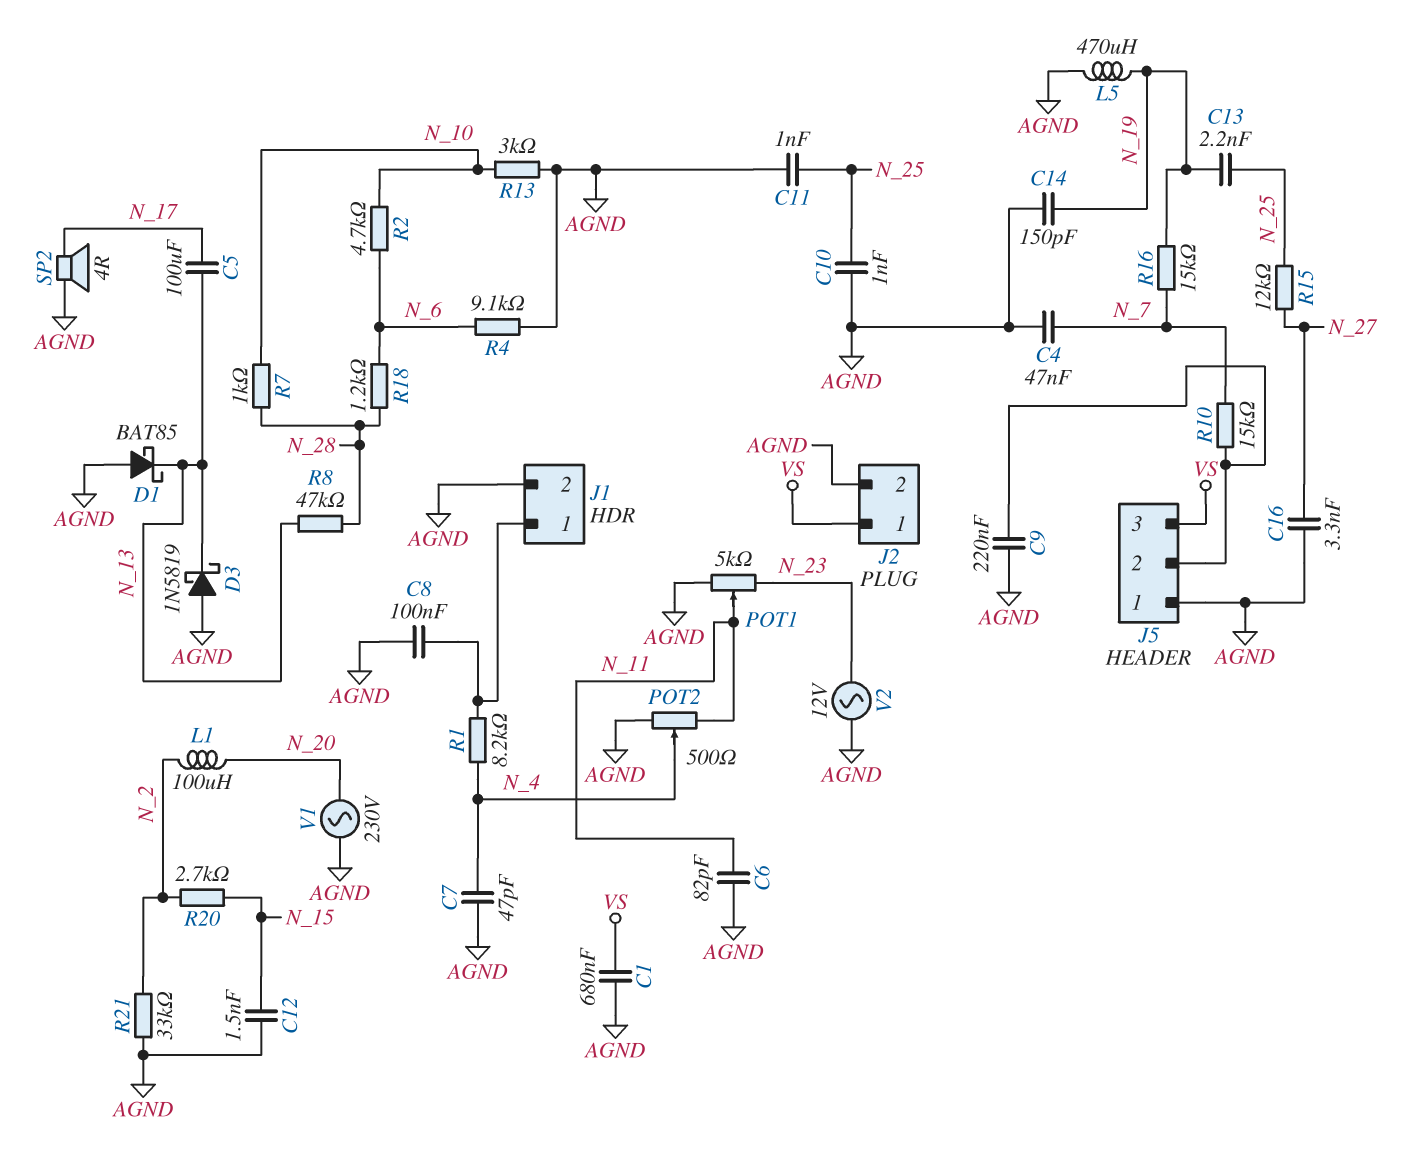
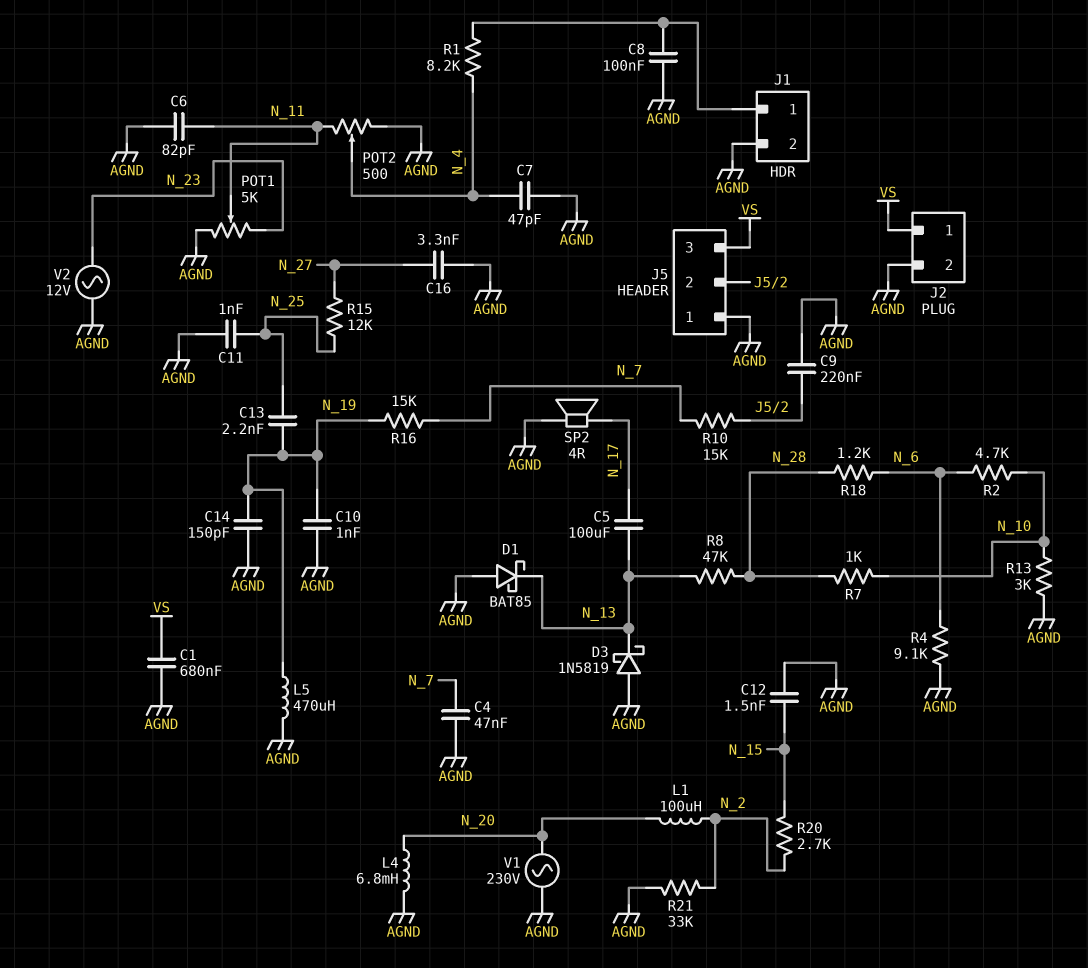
C10: 1nF (AGND, N_25) -> 1nF (AGND, N_19)
L4: none -> 6.8mH (AGND, N_20)

